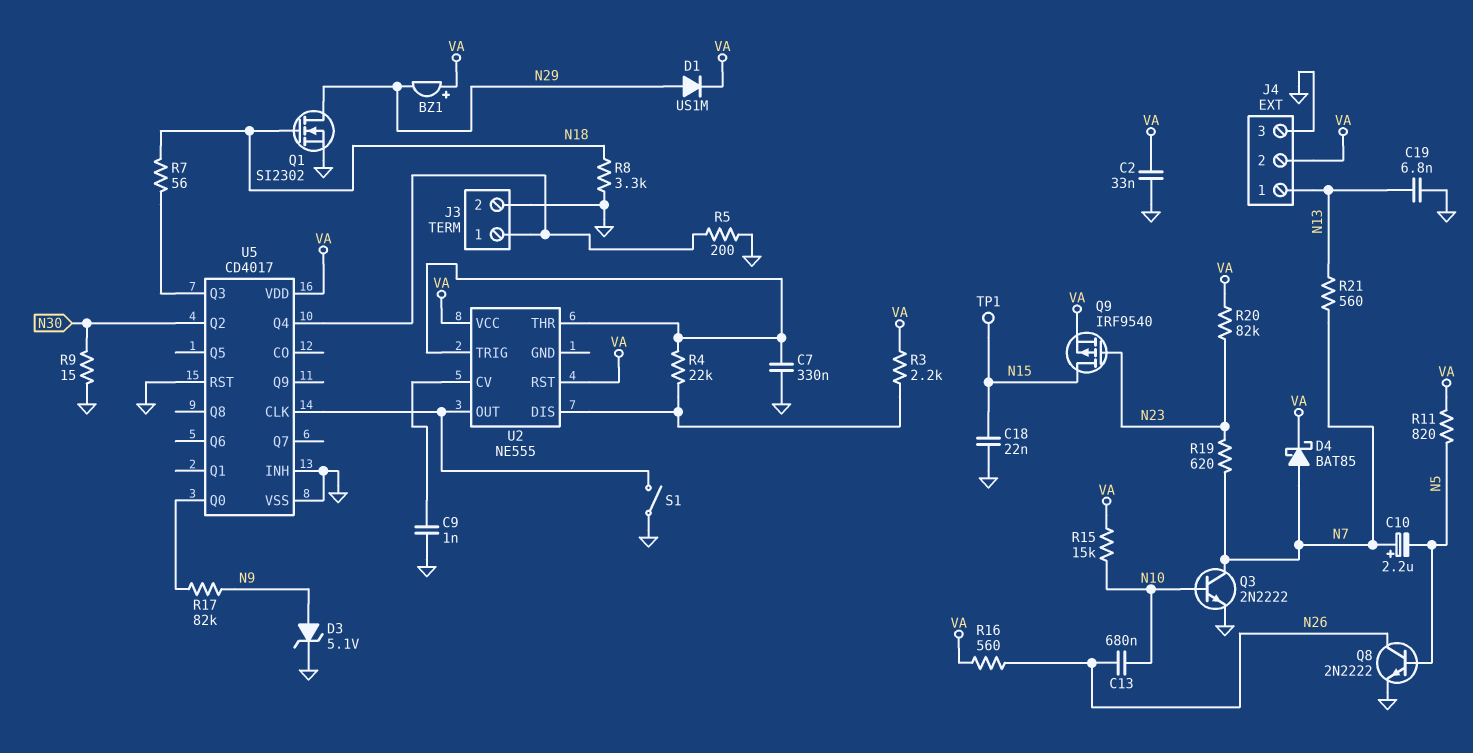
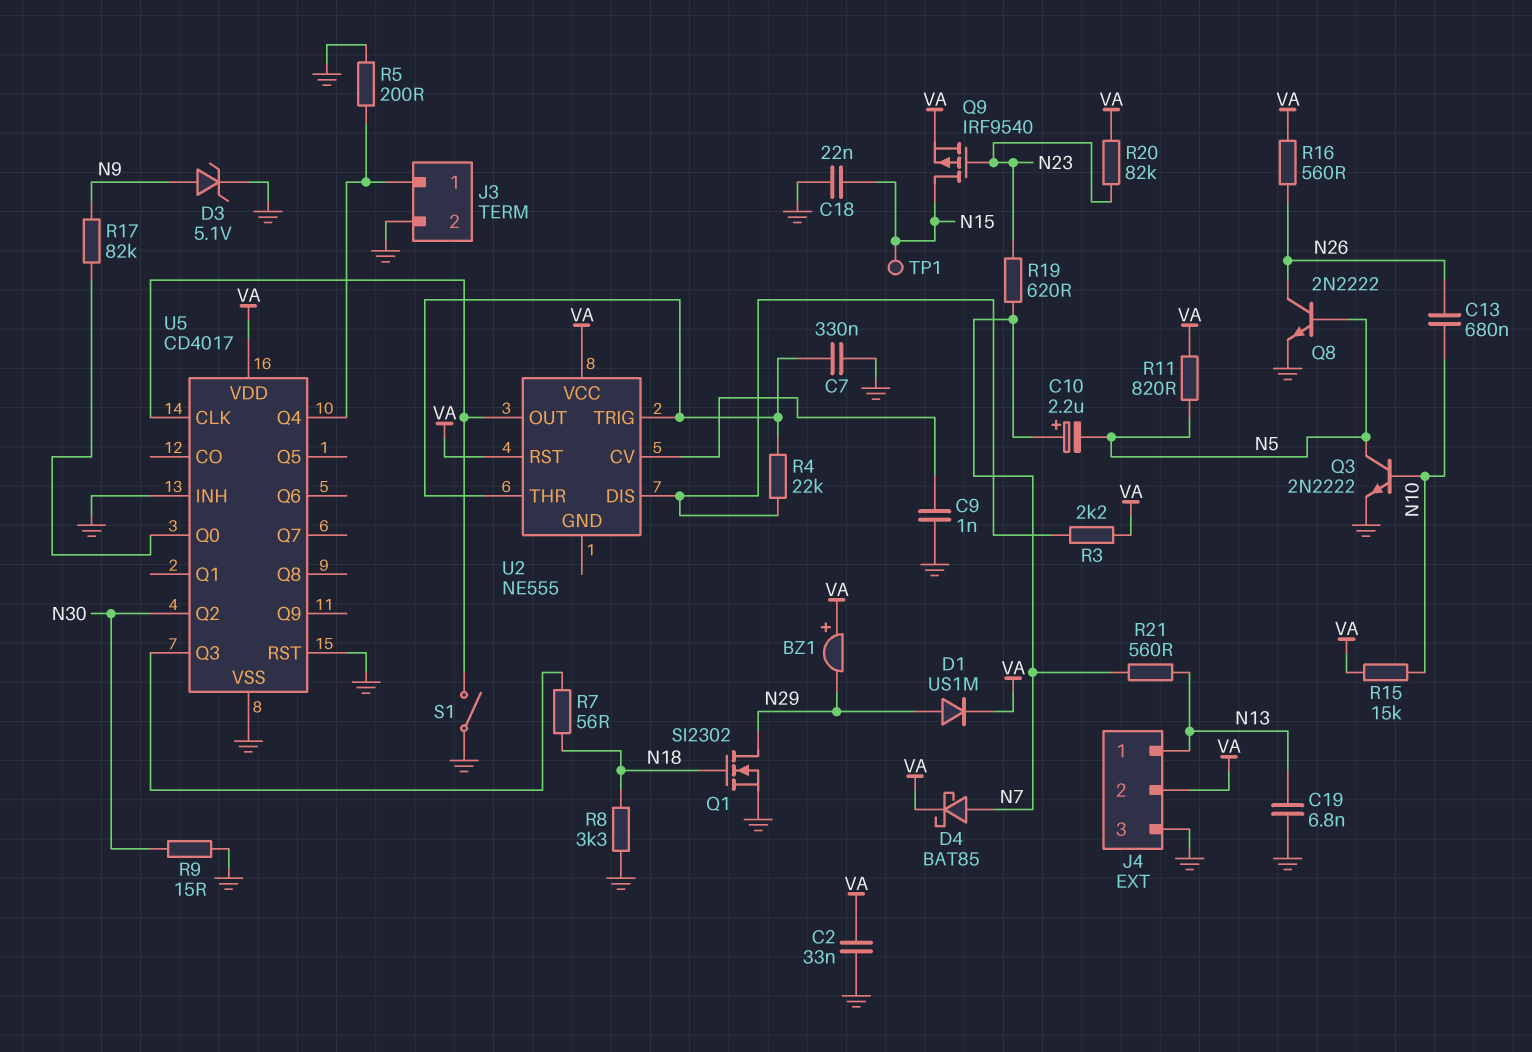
Q3: NPN 2N2222 (B N10, C N7, E GND) -> NPN 2N2222 (B N10, C N5, E GND)

